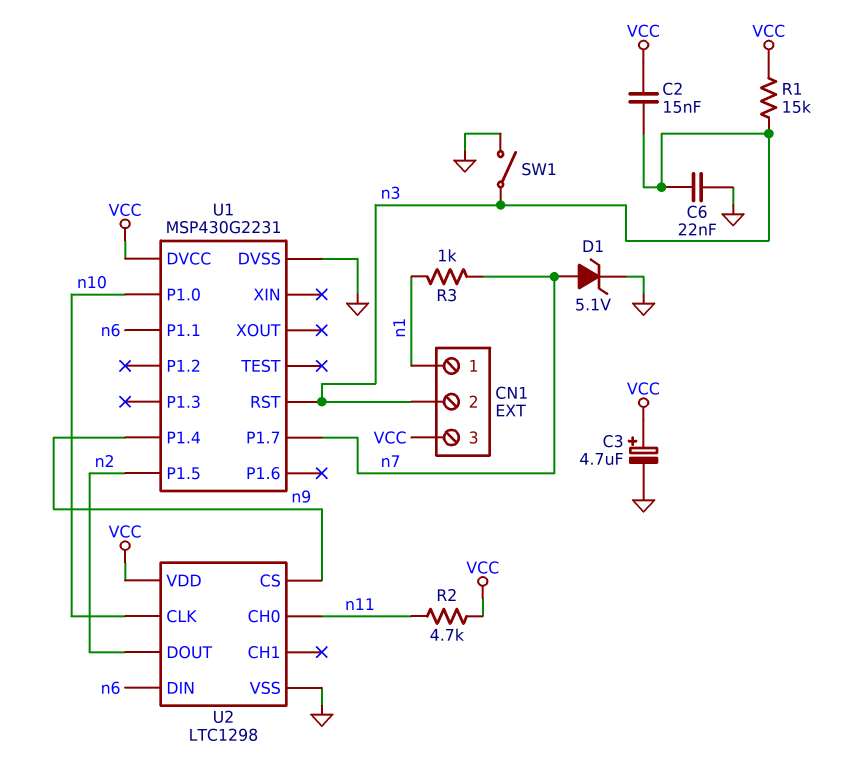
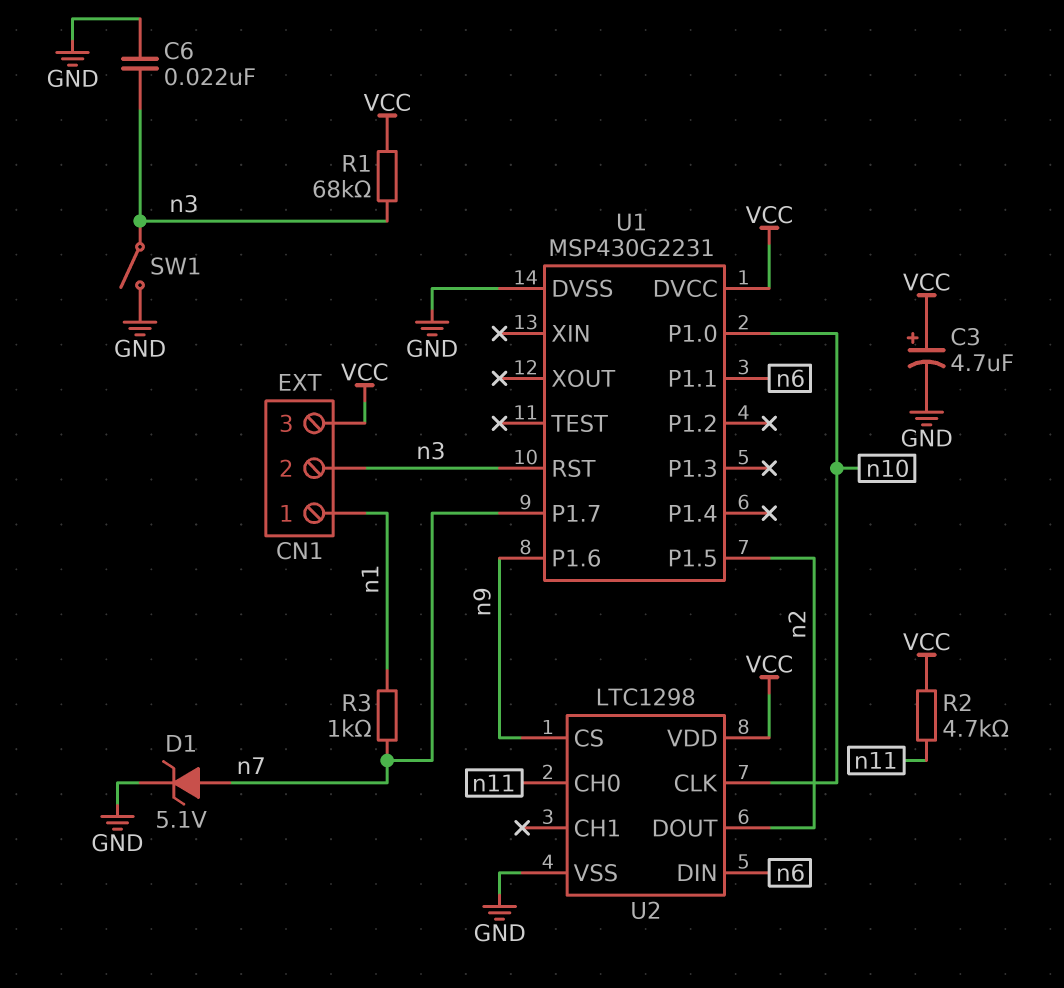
C2: 15nF (VCC, n3) -> none
R1: 15k (VCC, n3) -> 68k (VCC, n3)
U1 pin P1.4: n9 -> none
U1 pin P1.6: none -> n9

